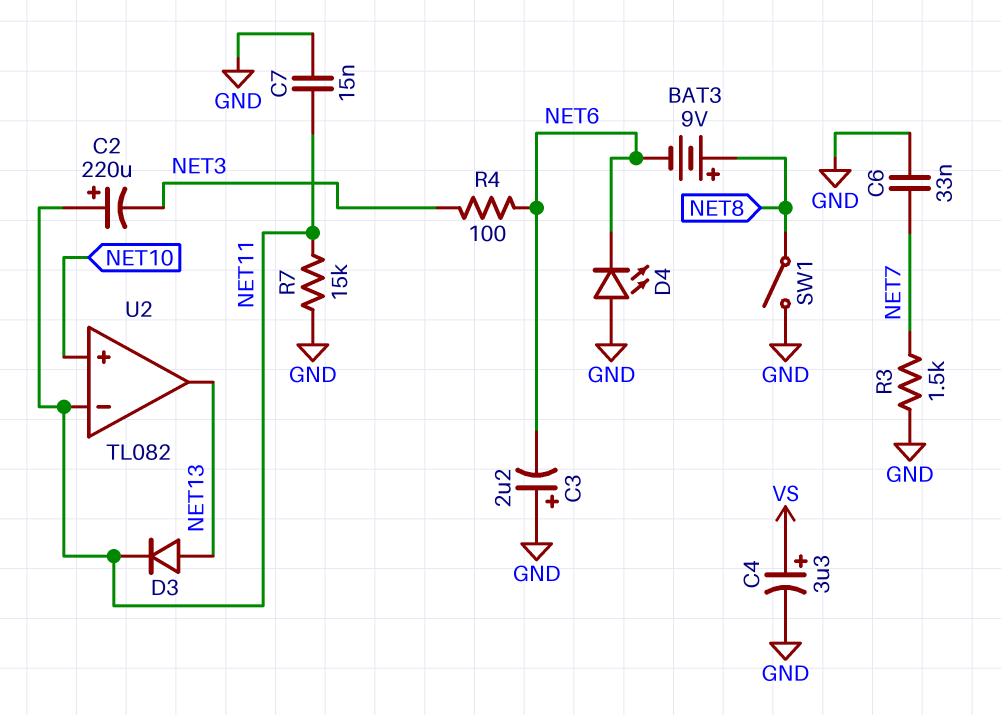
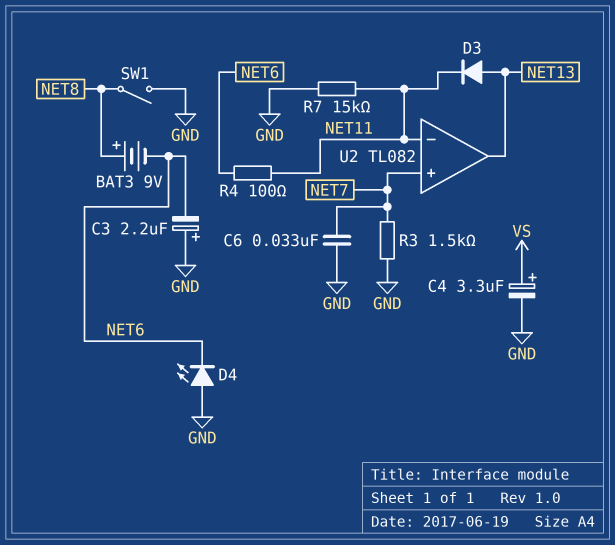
C2: 220uF (plus NET11, minus NET3) -> none
C7: 15nF (GND, NET11) -> none
R4: 100 (NET3, NET6) -> 100 (NET6, NET11)
U2 pin in+: NET10 -> NET7

